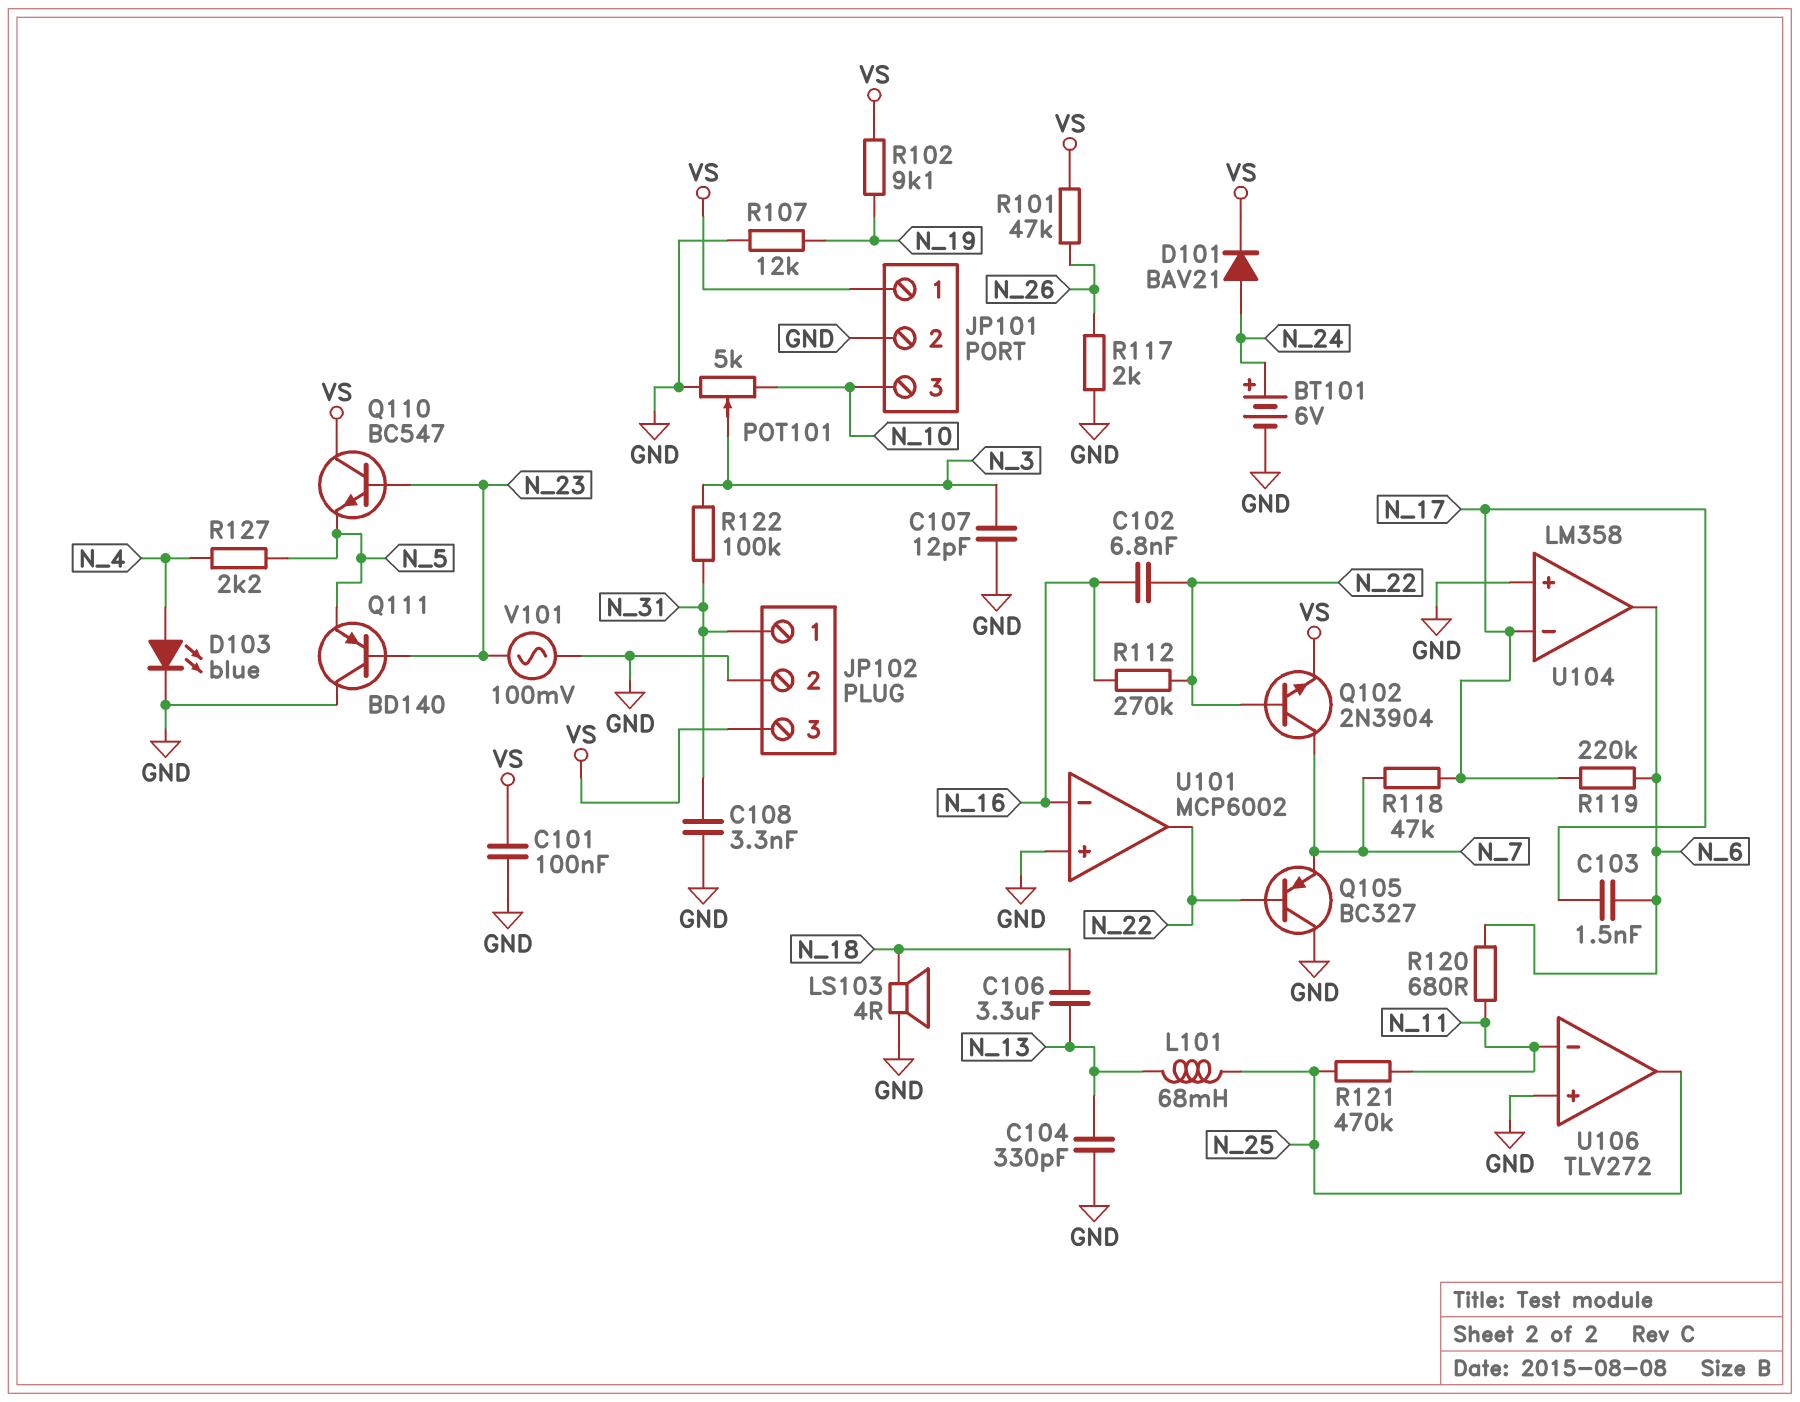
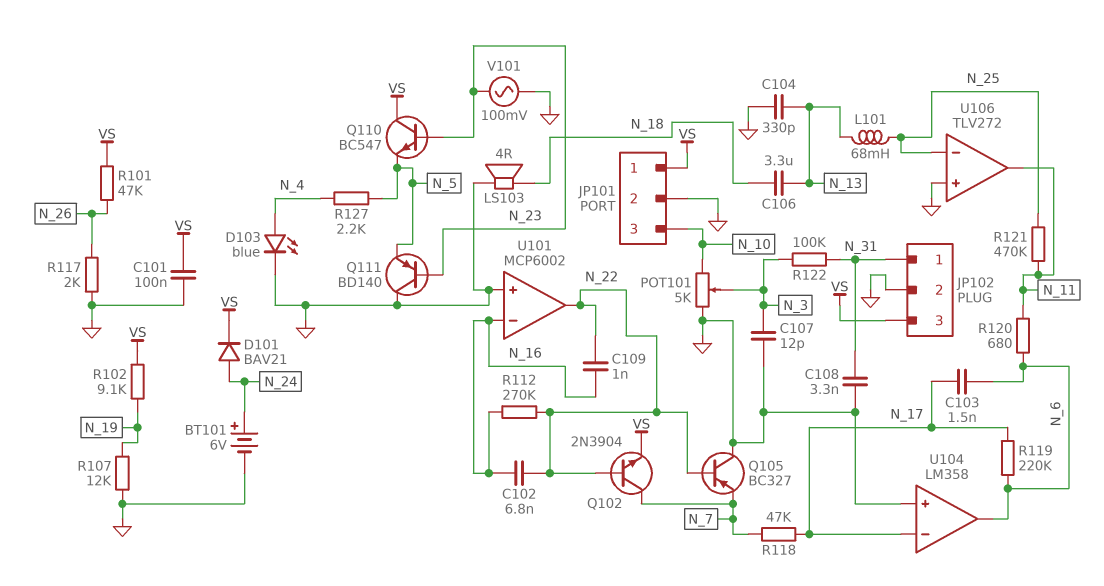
C109: none -> 1nF (N_16, N_22)
U106 pin in-: N_11 -> N_25
U106 pin out: N_25 -> N_11

